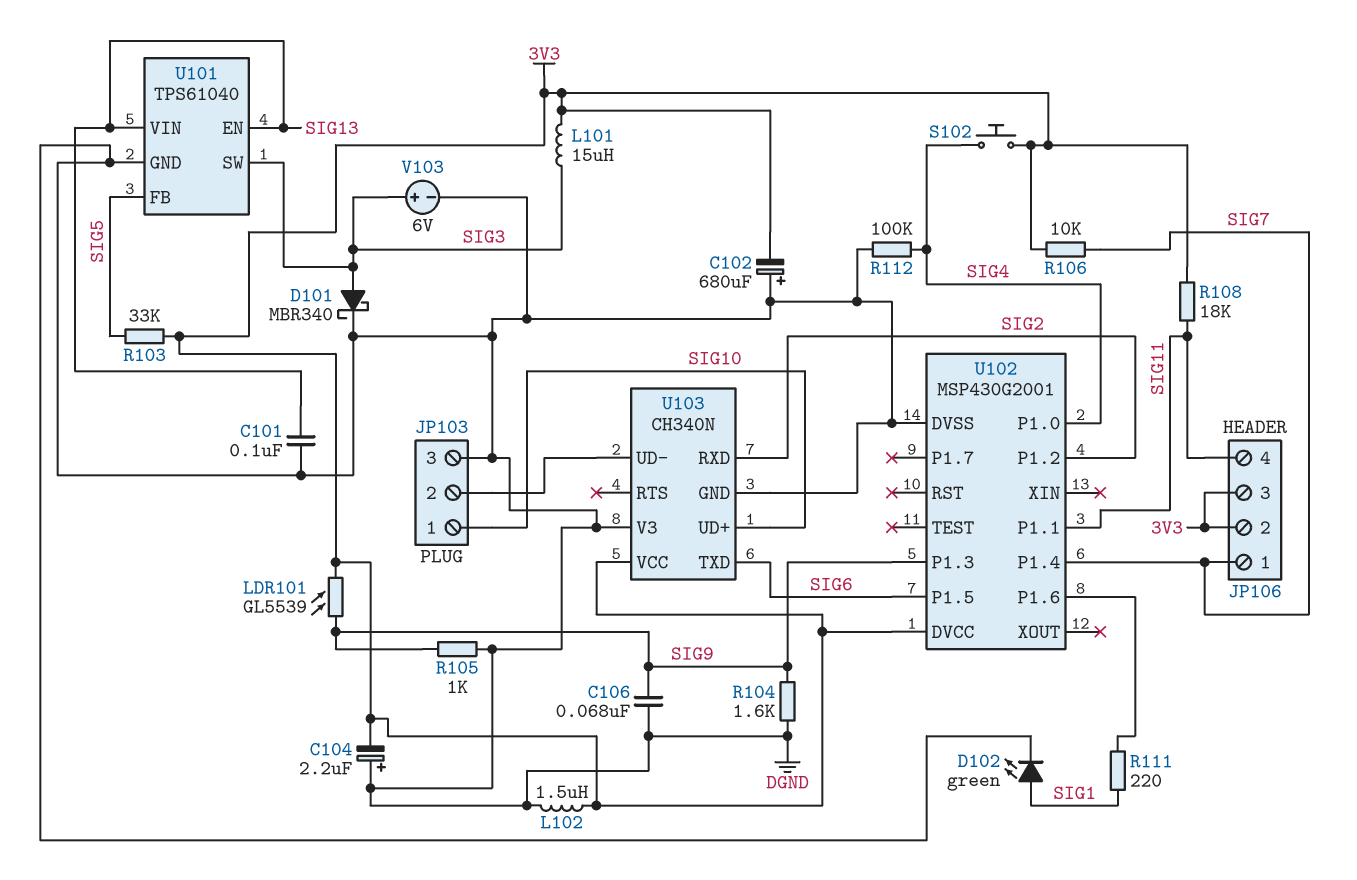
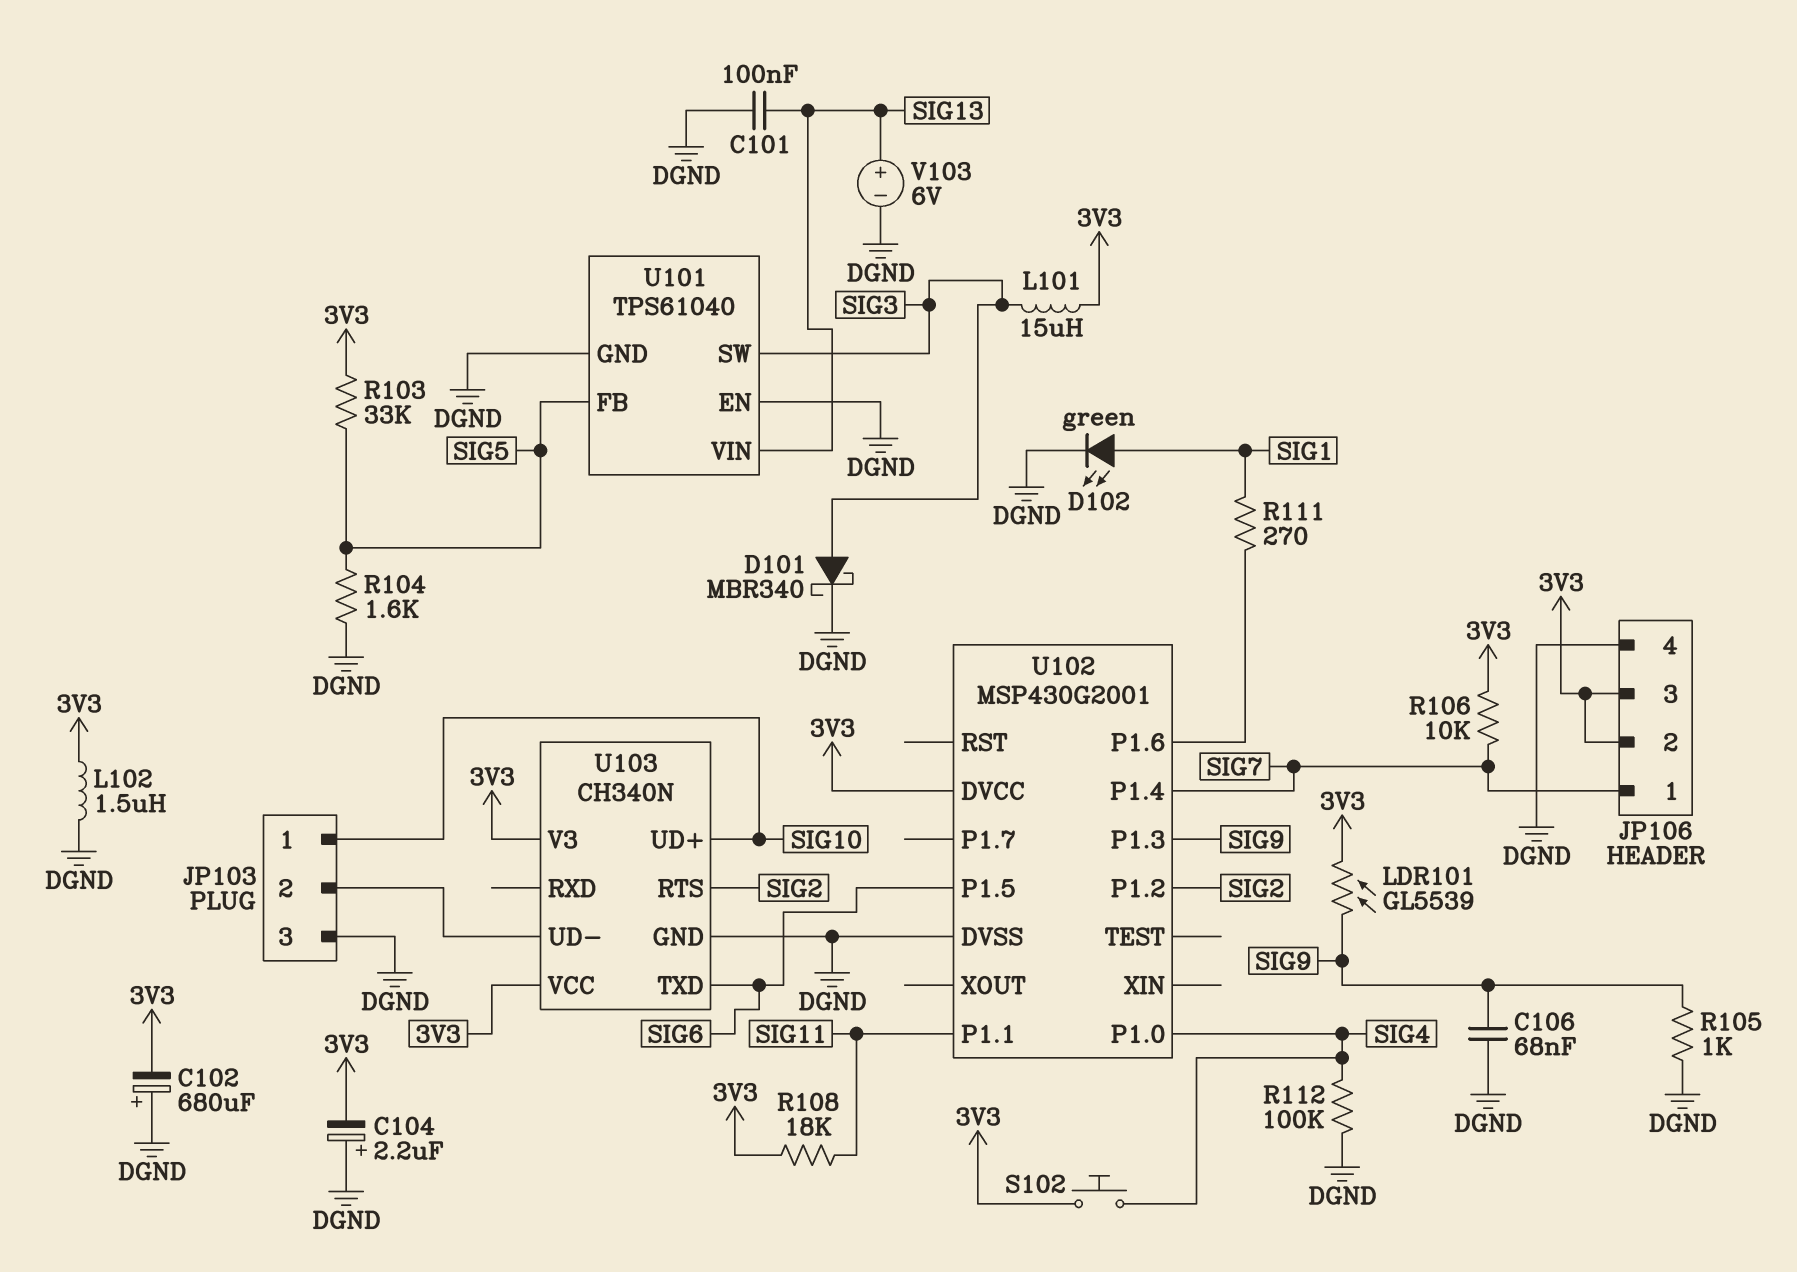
JP106 pin 4: SIG11 -> DGND
R104: 1.6k (DGND, SIG9) -> 1.6k (DGND, SIG5)
R111: 220 (SIG1, U102/P1.6) -> 270 (SIG1, U102/P1.6)
U101 pin EN: SIG13 -> DGND
U103 pin RTS: none -> SIG2
U103 pin RXD: SIG2 -> none
U103 pin V3: DGND -> 3V3
V103: 6V (plus SIG3, minus DGND) -> 6V (plus SIG13, minus DGND)

